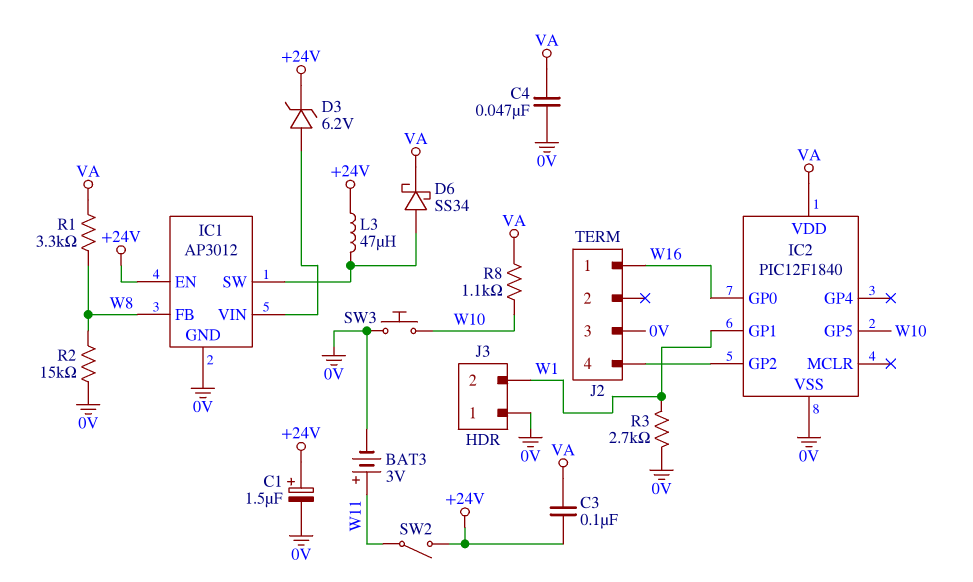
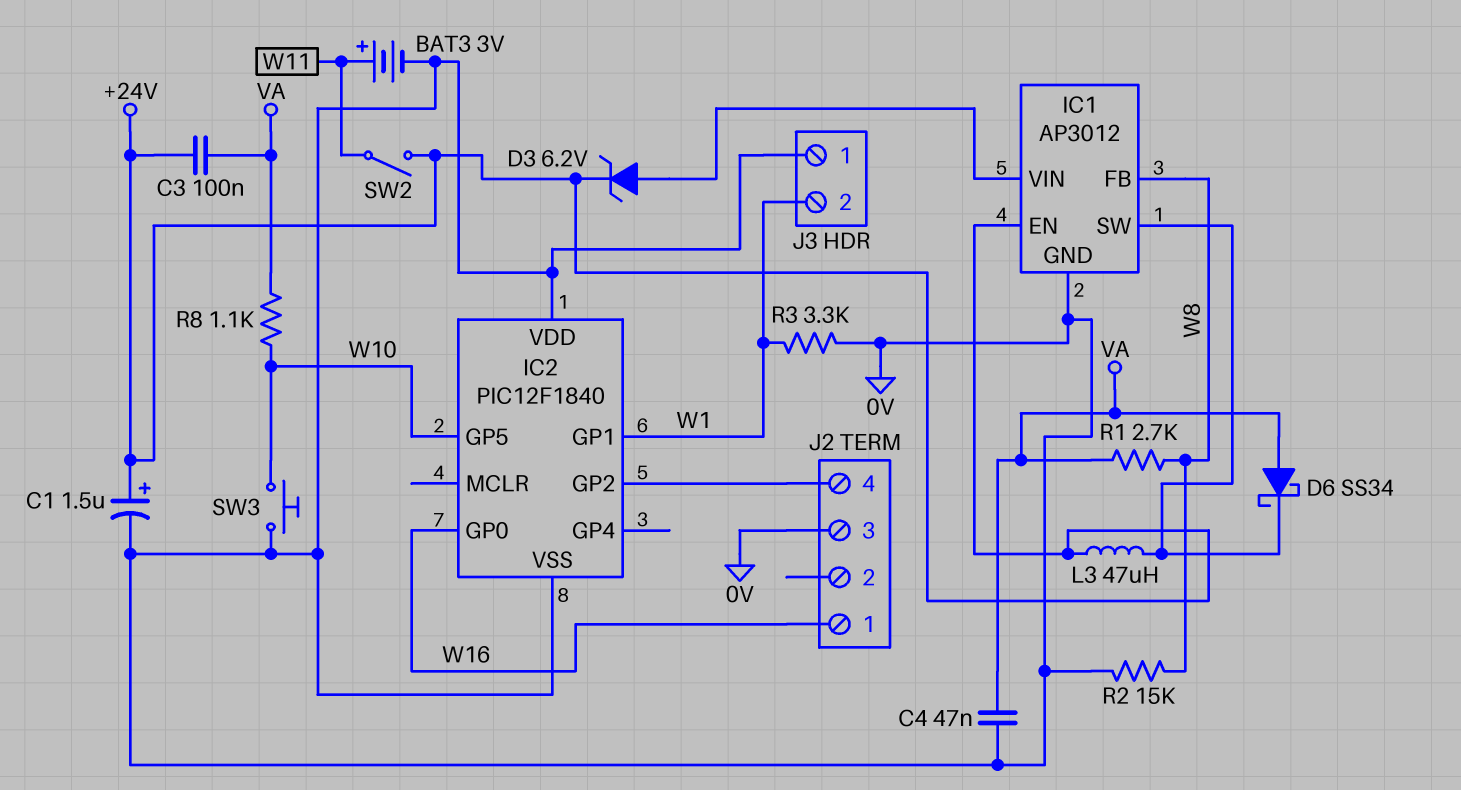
D6: schottky SS34 (A IC1/SW, K VA) -> schottky SS34 (A VA, K IC1/SW)
IC2 pin VDD: VA -> 0V
R1: 3.3k (VA, W8) -> 2.7k (VA, W8)
R3: 2.7k (0V, W1) -> 3.3k (0V, W1)

